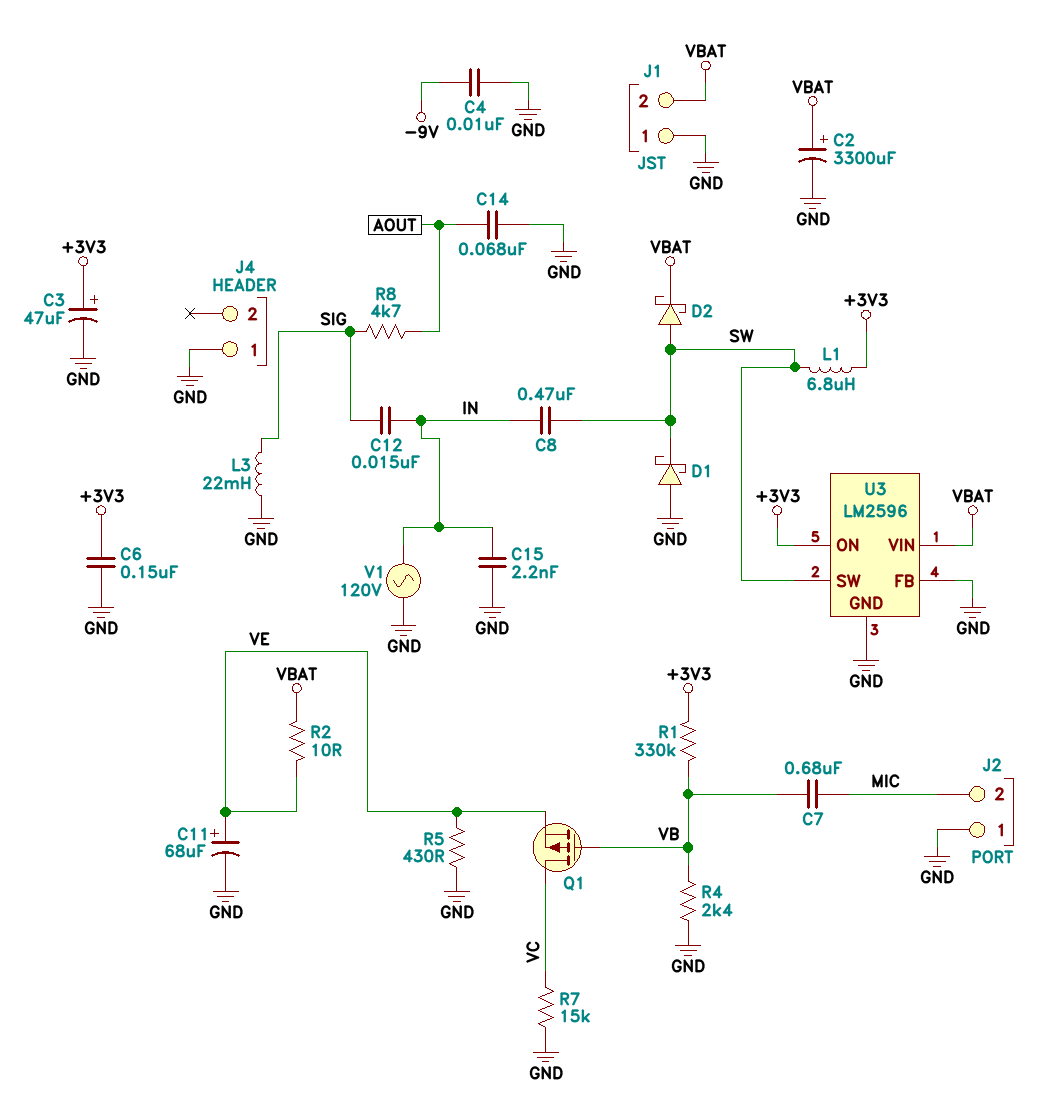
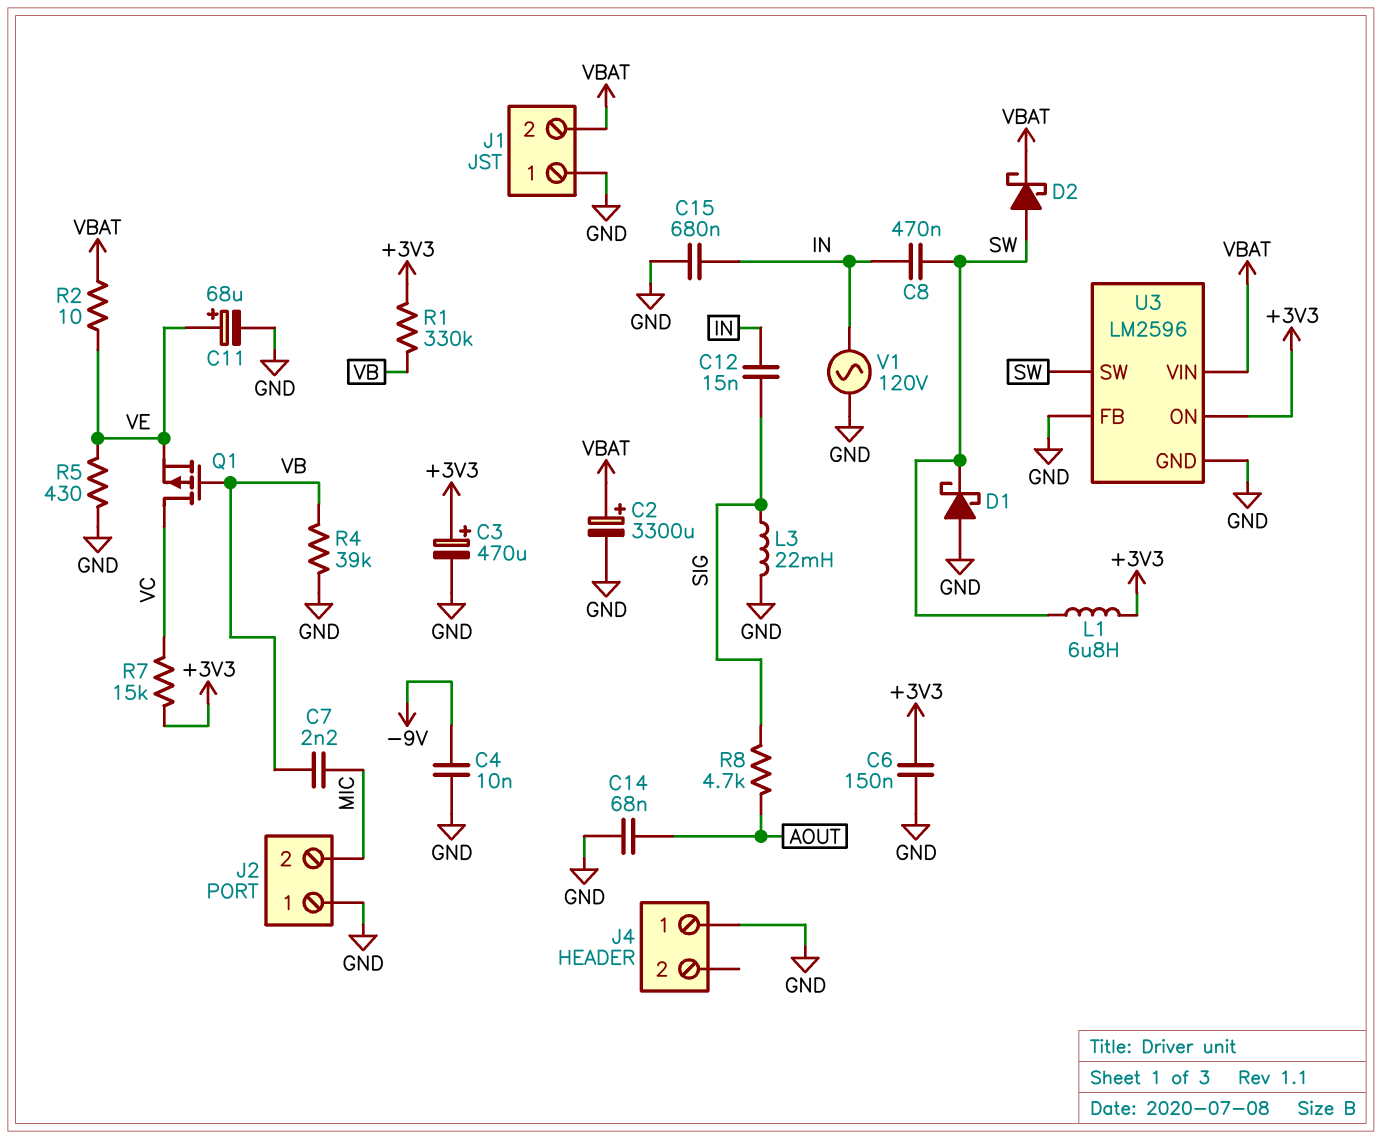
C3: 47uF (plus +3V3, minus GND) -> 470uF (plus +3V3, minus GND)
C7: 680nF (MIC, VB) -> 2.2nF (MIC, VB)
C15: 2.2nF (GND, IN) -> 680nF (GND, IN)
R4: 2.4k (GND, VB) -> 39k (GND, VB)
R7: 15k (GND, VC) -> 15k (+3V3, VC)

